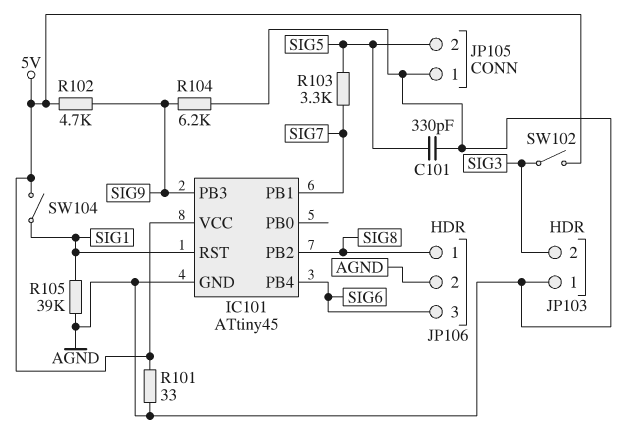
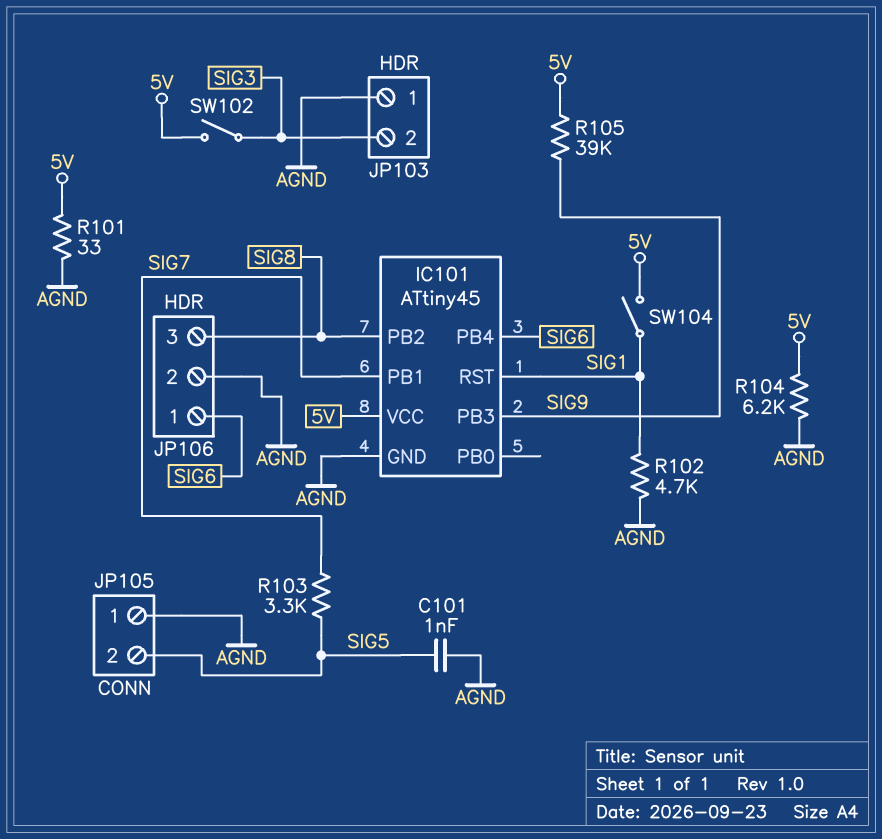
C101: 330pF (AGND, SIG5) -> 1nF (AGND, SIG5)
JP106 pin 1: SIG8 -> SIG6
JP106 pin 3: SIG6 -> SIG8
R102: 4.7k (5V, SIG9) -> 4.7k (AGND, SIG1)
R104: 6.2k (AGND, SIG9) -> 6.2k (5V, AGND)
R105: 39k (AGND, SIG1) -> 39k (5V, SIG9)

